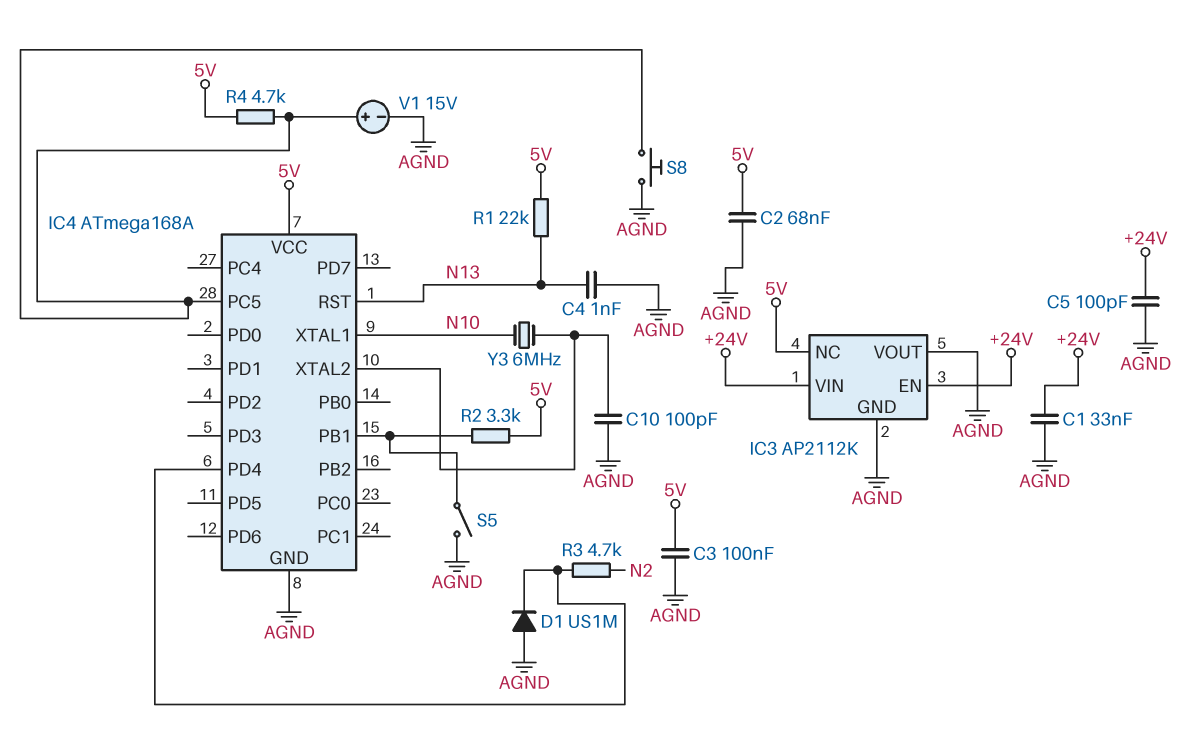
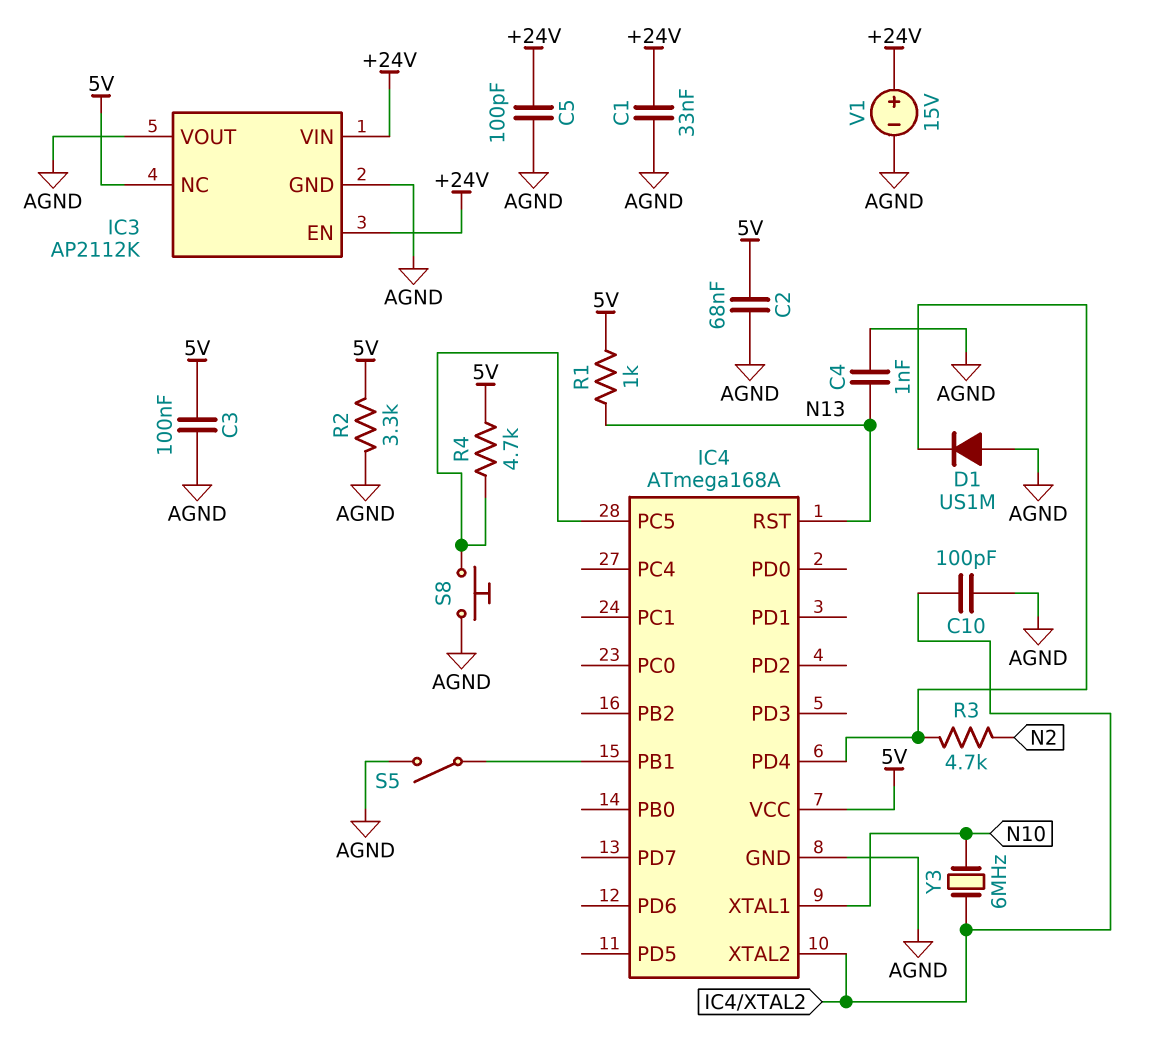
R1: 22k (5V, N13) -> 1k (5V, N13)
R2: 3.3k (5V, IC4/PB1) -> 3.3k (5V, AGND)
V1: 15V (plus IC4/PC5, minus AGND) -> 15V (plus +24V, minus AGND)

